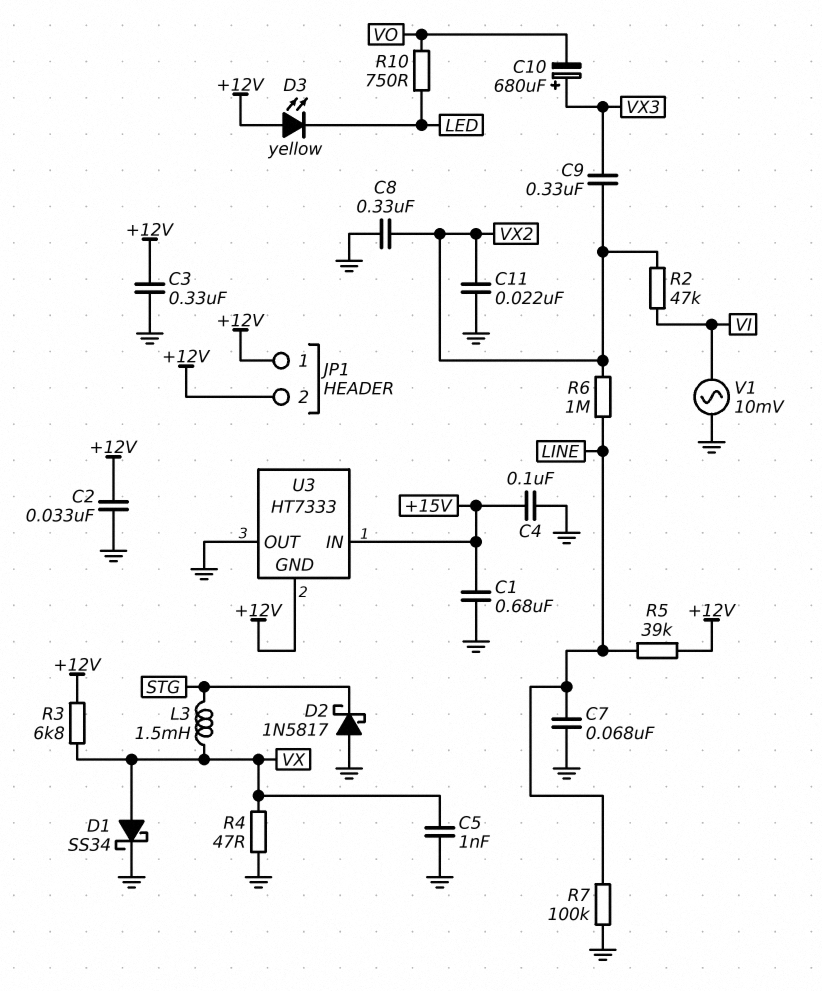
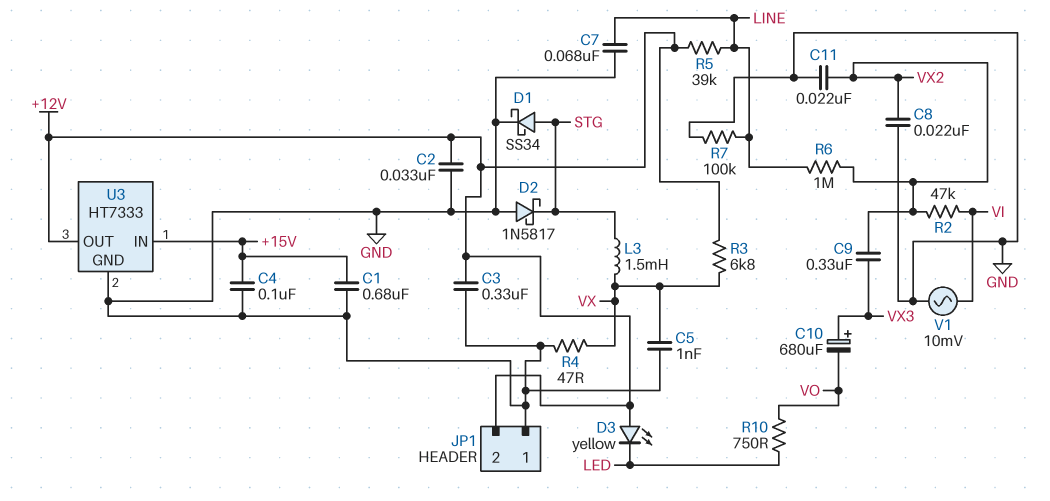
C8: 330nF (GND, VX2) -> 22nF (GND, VX2)
D1: schottky SS34 (A VX, K GND) -> schottky SS34 (A STG, K GND)
JP1 pin 1: +12V -> GND
U3 pin GND: +12V -> GND
U3 pin OUT: GND -> +12V

